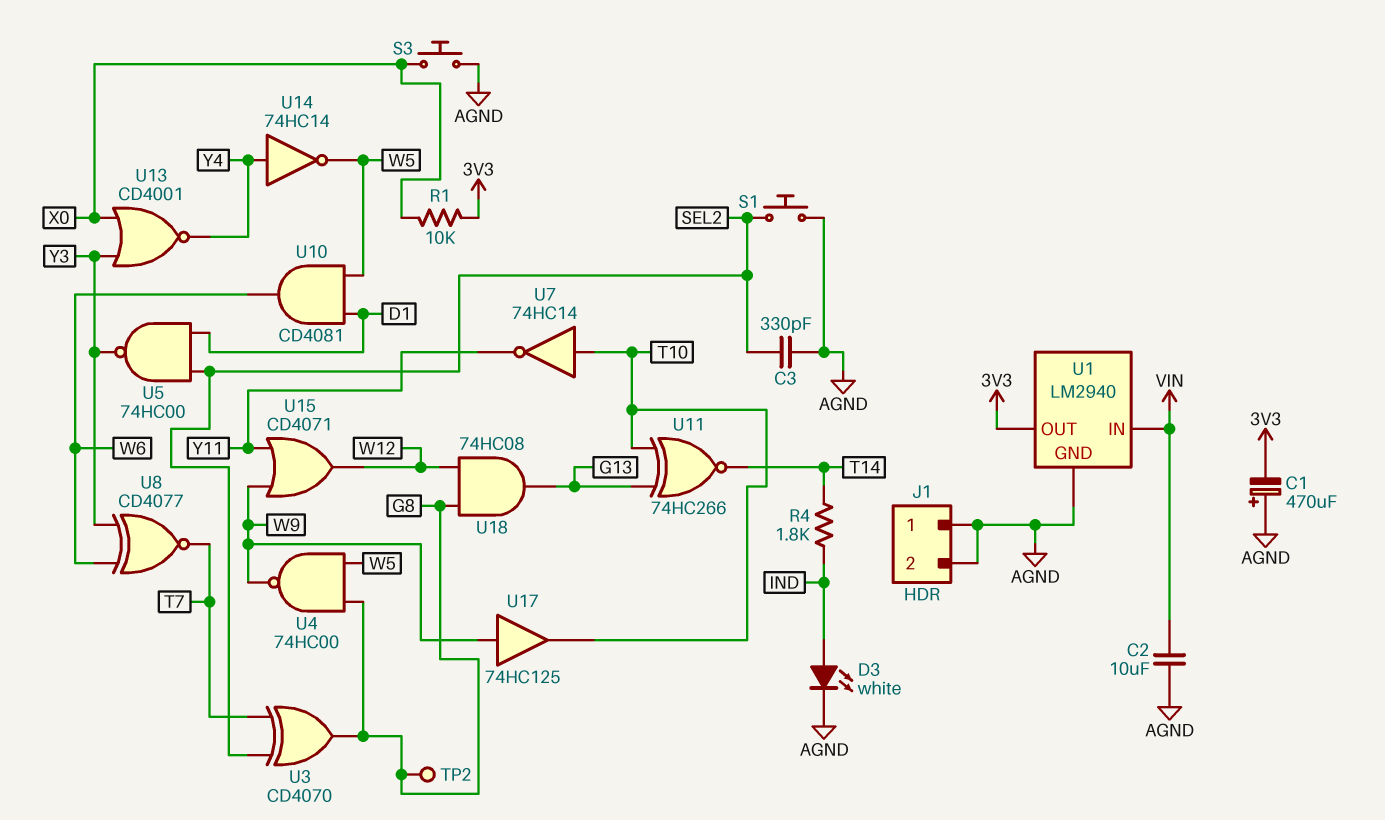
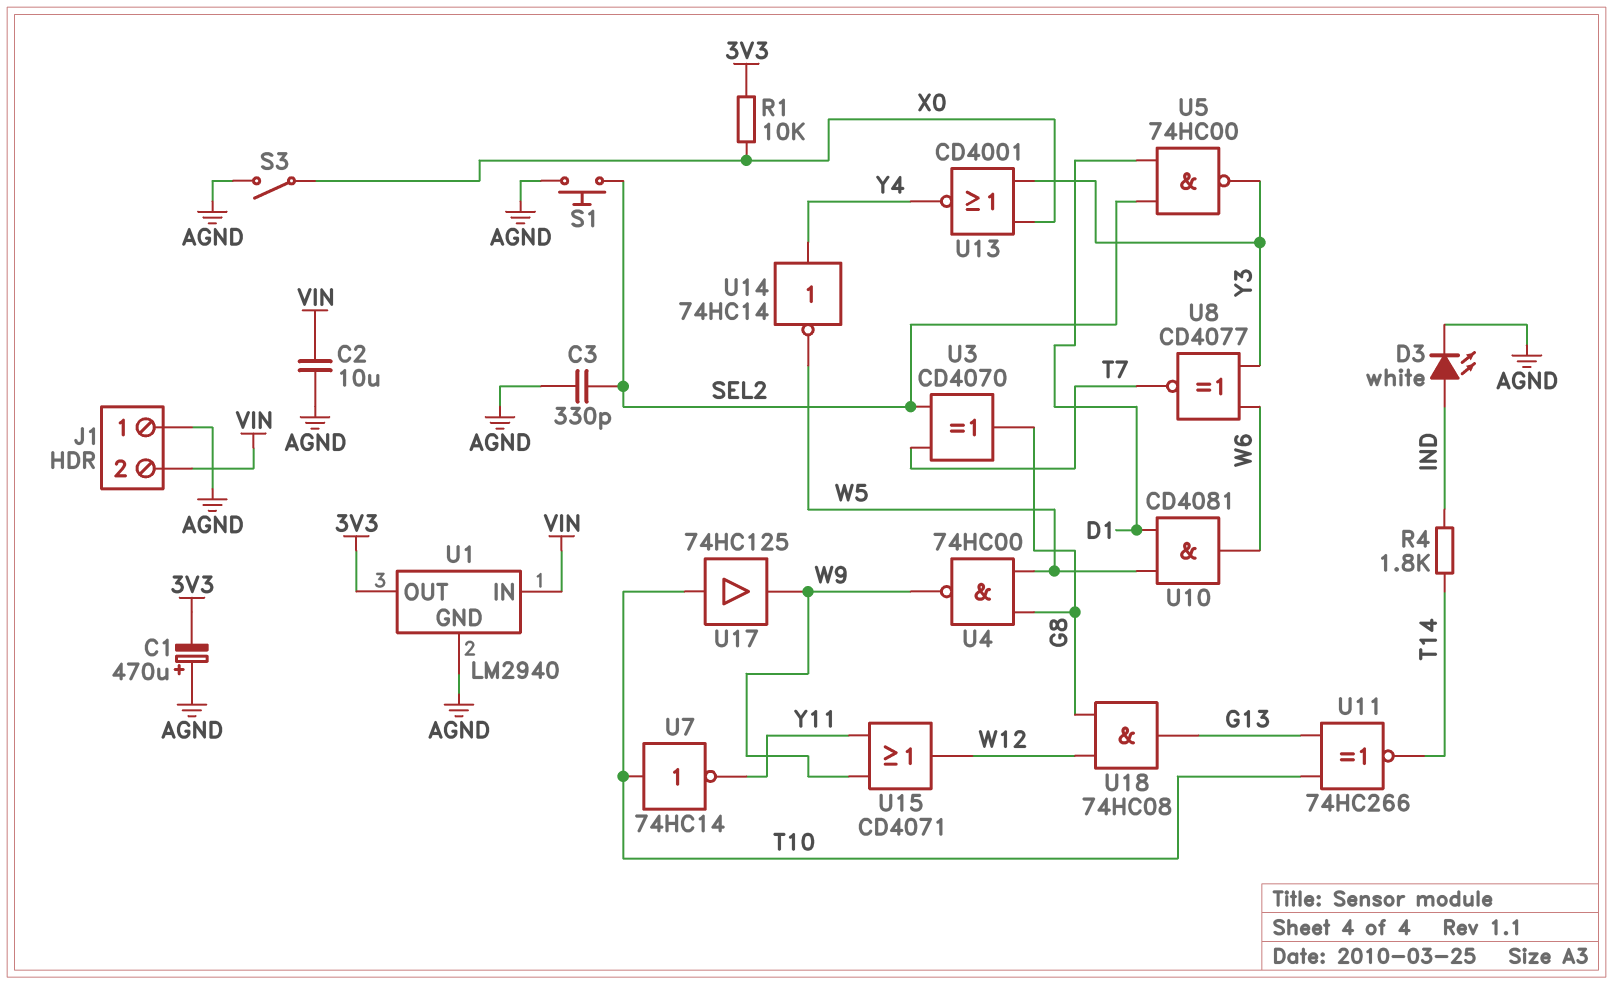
J1 pin 2: AGND -> VIN
S3: button (AGND, X0) -> switch (AGND, X0)
TP2: test point (G8) -> none
U17: buffer 74HC125 (in W9, out T10) -> buffer 74HC125 (in T10, out W9)

